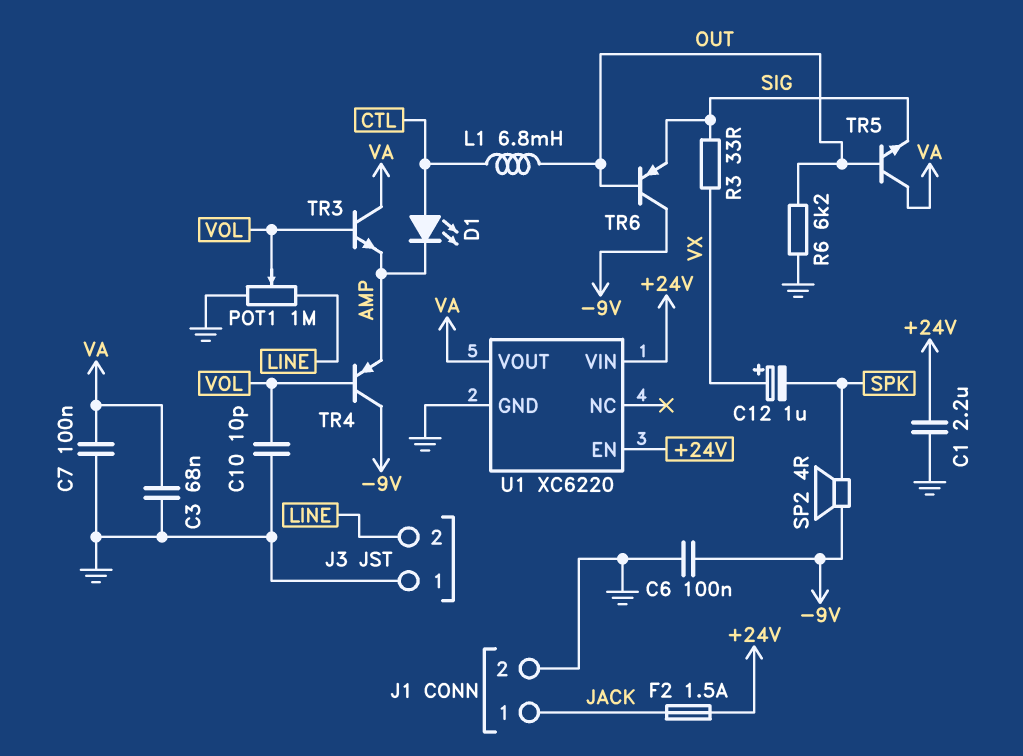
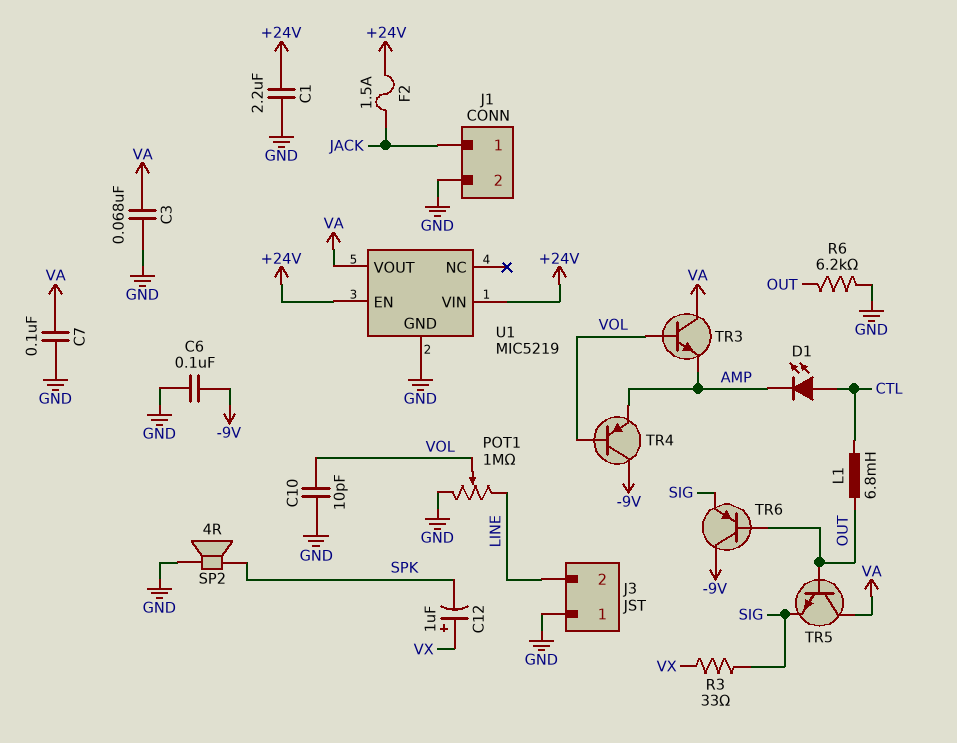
SP2: speaker 4R (-9V, SPK) -> speaker 4R (GND, SPK)
U1: XC6220 -> MIC5219

